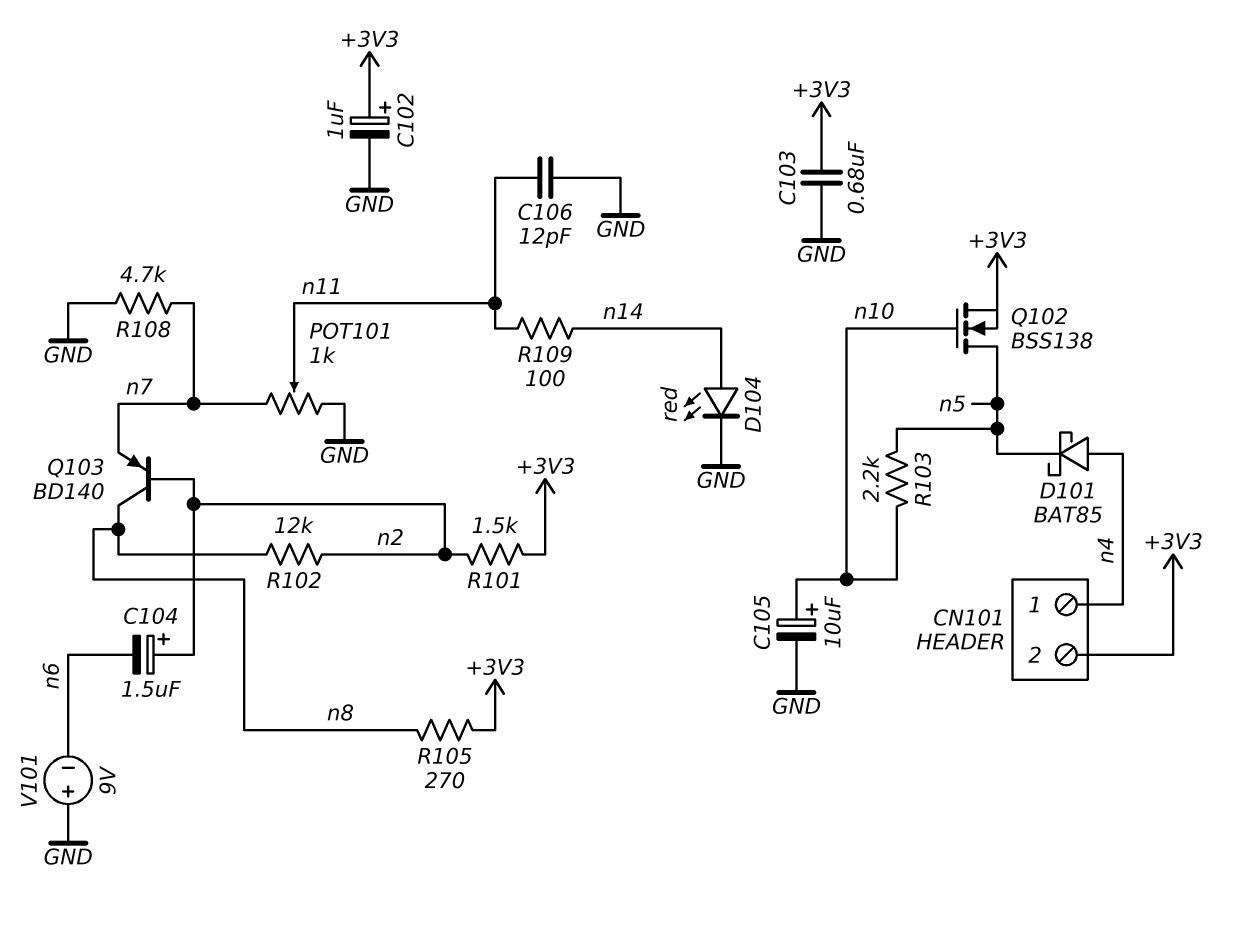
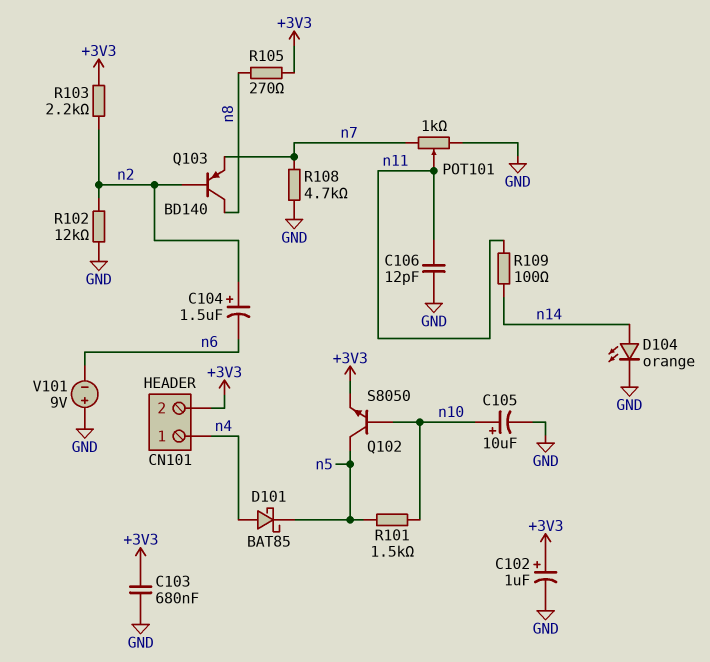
D104: LED red (A n14, K GND) -> LED orange (A n14, K GND)
Q102: NMOS BSS138 (G n10, D n5, S +3V3) -> NPN S8050 (B n10, C n5, E +3V3)
R101: 1.5k (+3V3, n2) -> 1.5k (n5, n10)
R102: 12k (n2, n8) -> 12k (GND, n2)
R103: 2.2k (n5, n10) -> 2.2k (+3V3, n2)

